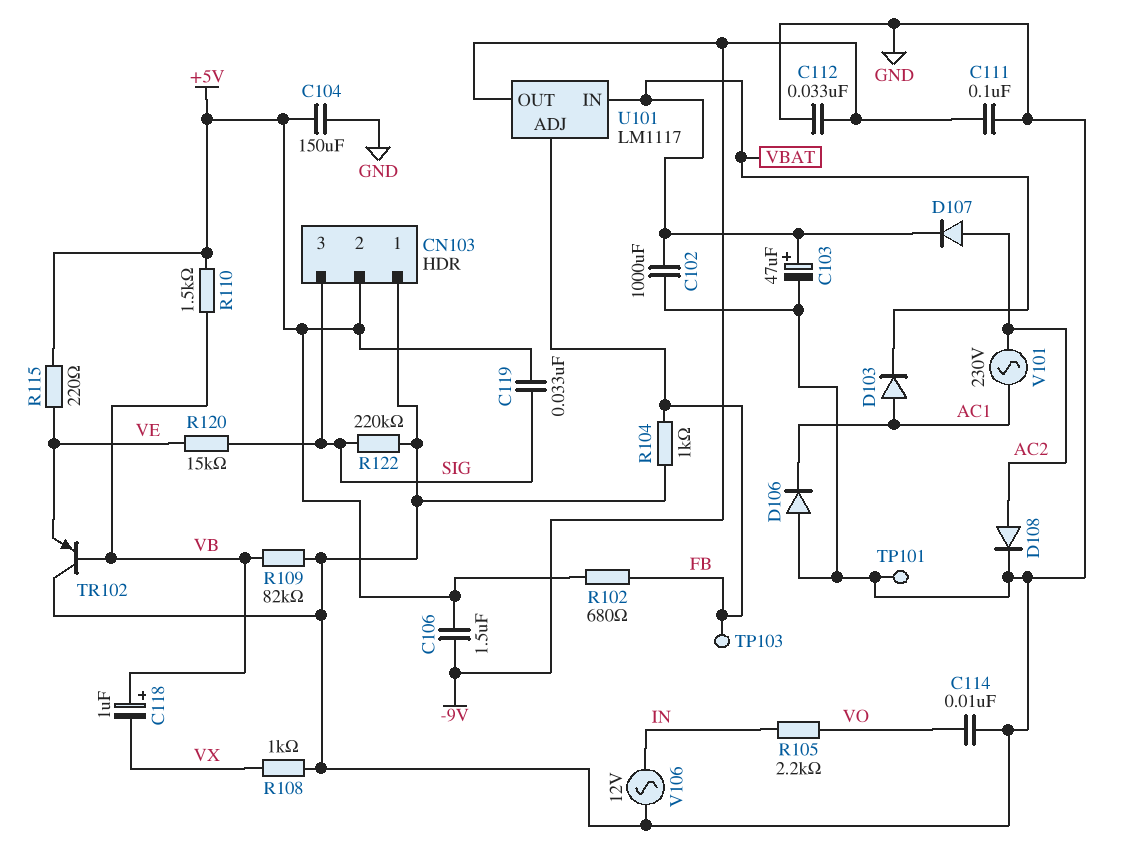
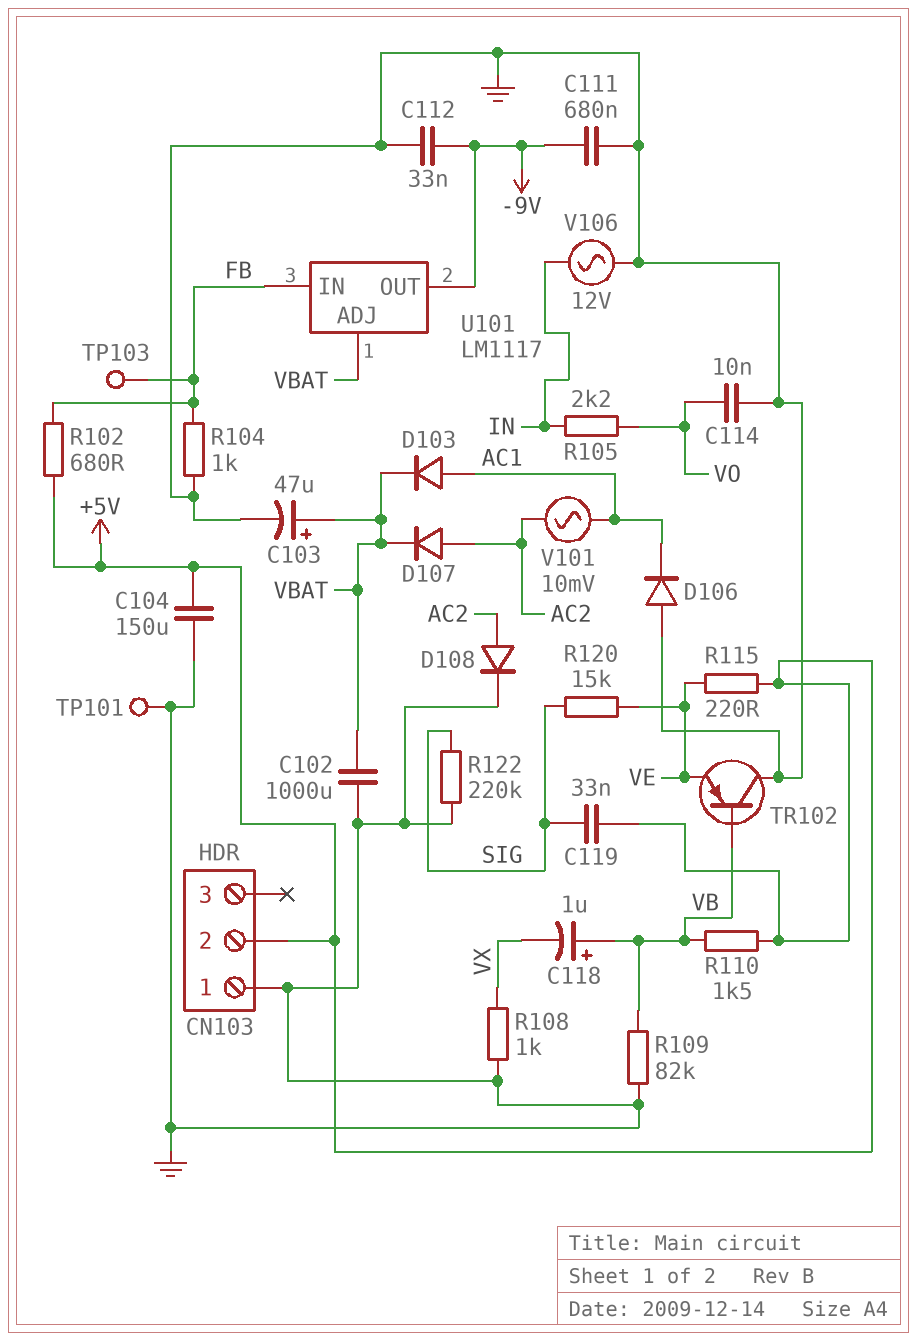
C106: 1.5uF (+5V, -9V) -> none
C111: 100nF (-9V, GND) -> 680nF (-9V, GND)
CN103 pin 3: SIG -> none
U101 pin ADJ: FB -> VBAT
U101 pin IN: VBAT -> FB
V101: AC 230V (AC1, AC2) -> AC 10mV (AC1, AC2)

